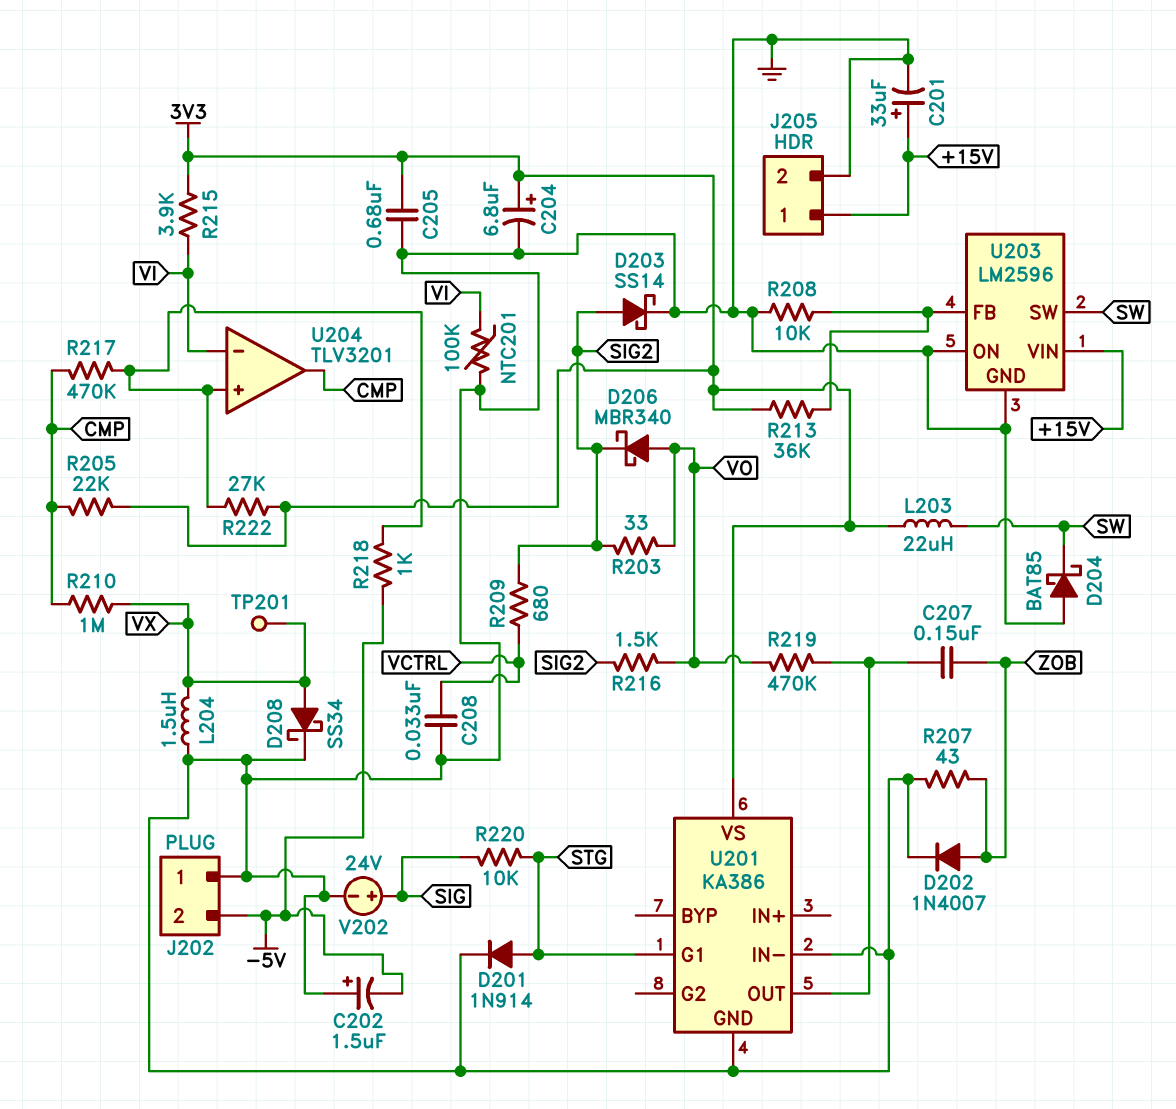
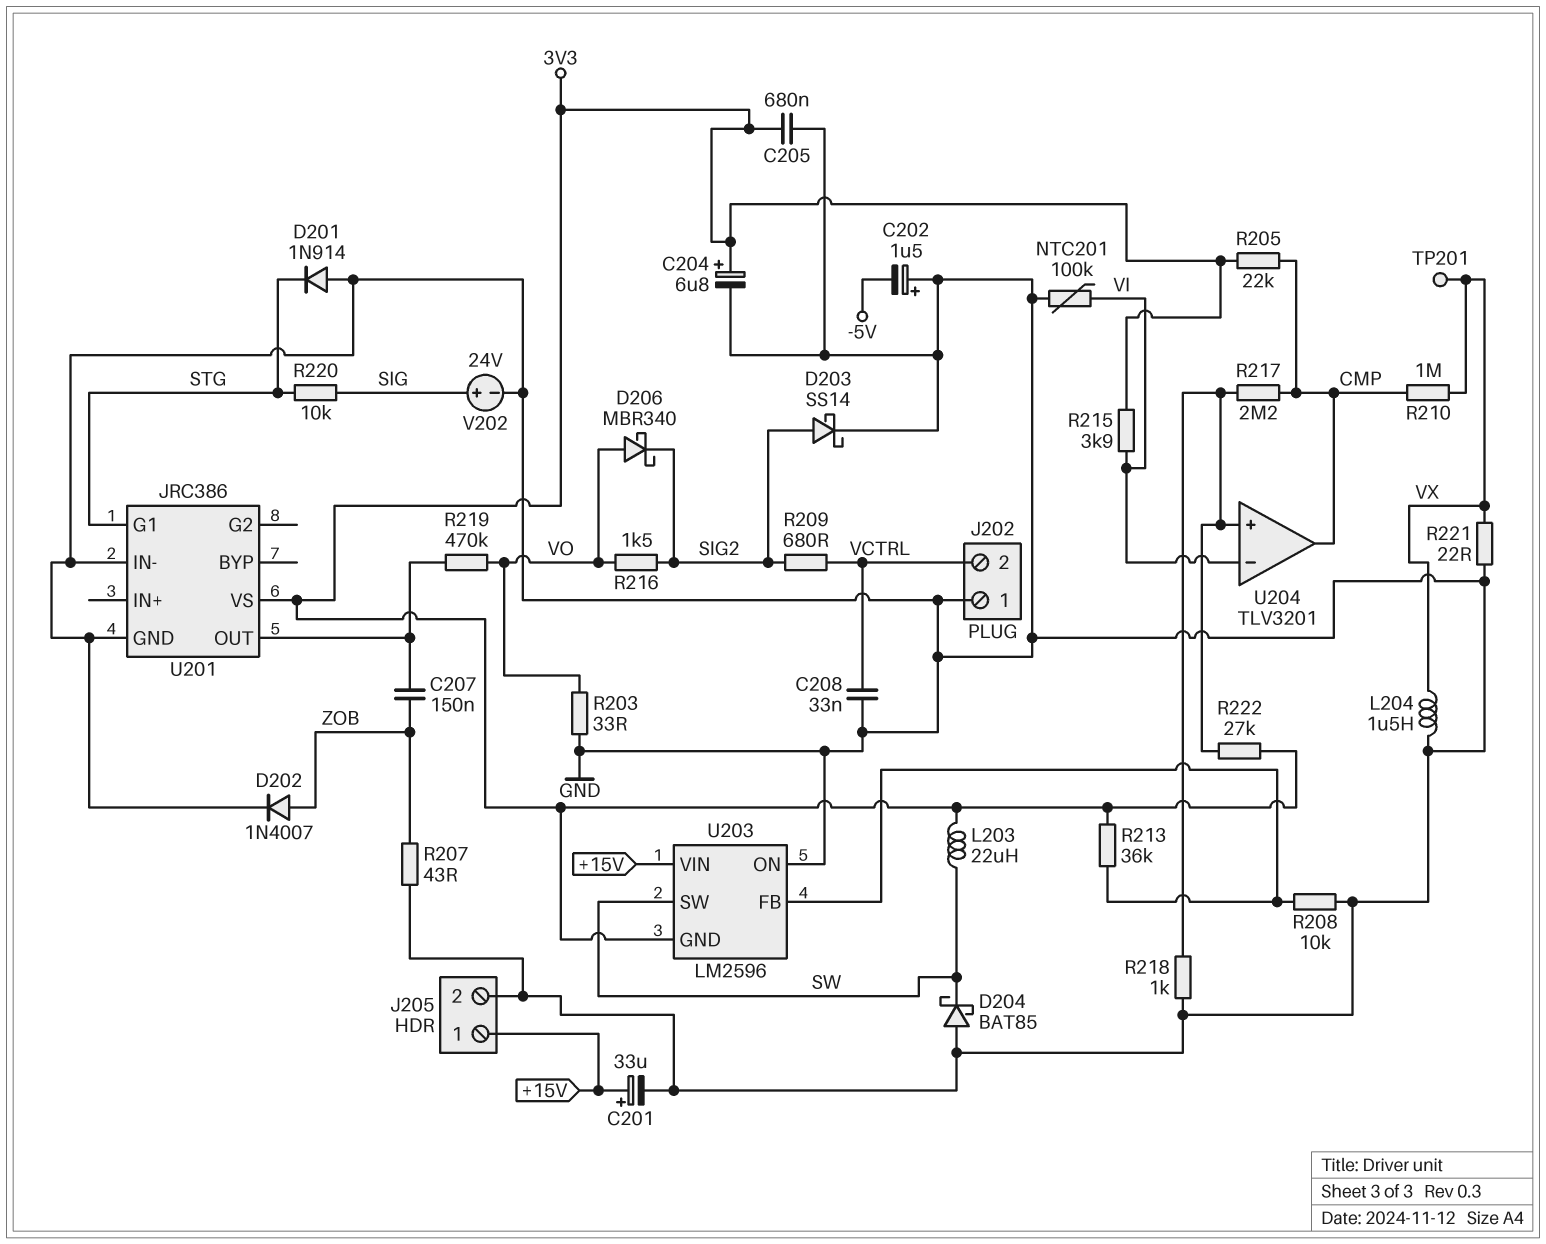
D201: diode 1N914 (A STG, K GND) -> diode 1N914 (A GND, K STG)
D208: schottky SS34 (A VX, K GND) -> none
J202 pin 2: -5V -> VCTRL
R203: 33 (SIG2, VO) -> 33 (GND, VO)
R217: 470k (CMP, U204/in+) -> 2.2M (CMP, U204/in+)
R218: 1k (-5V, U204/in+) -> 1k (GND, U204/in+)
R221: none -> 22 (GND, VX)
U201: KA386 -> JRC386
U203 pin GND: GND -> 3V3

